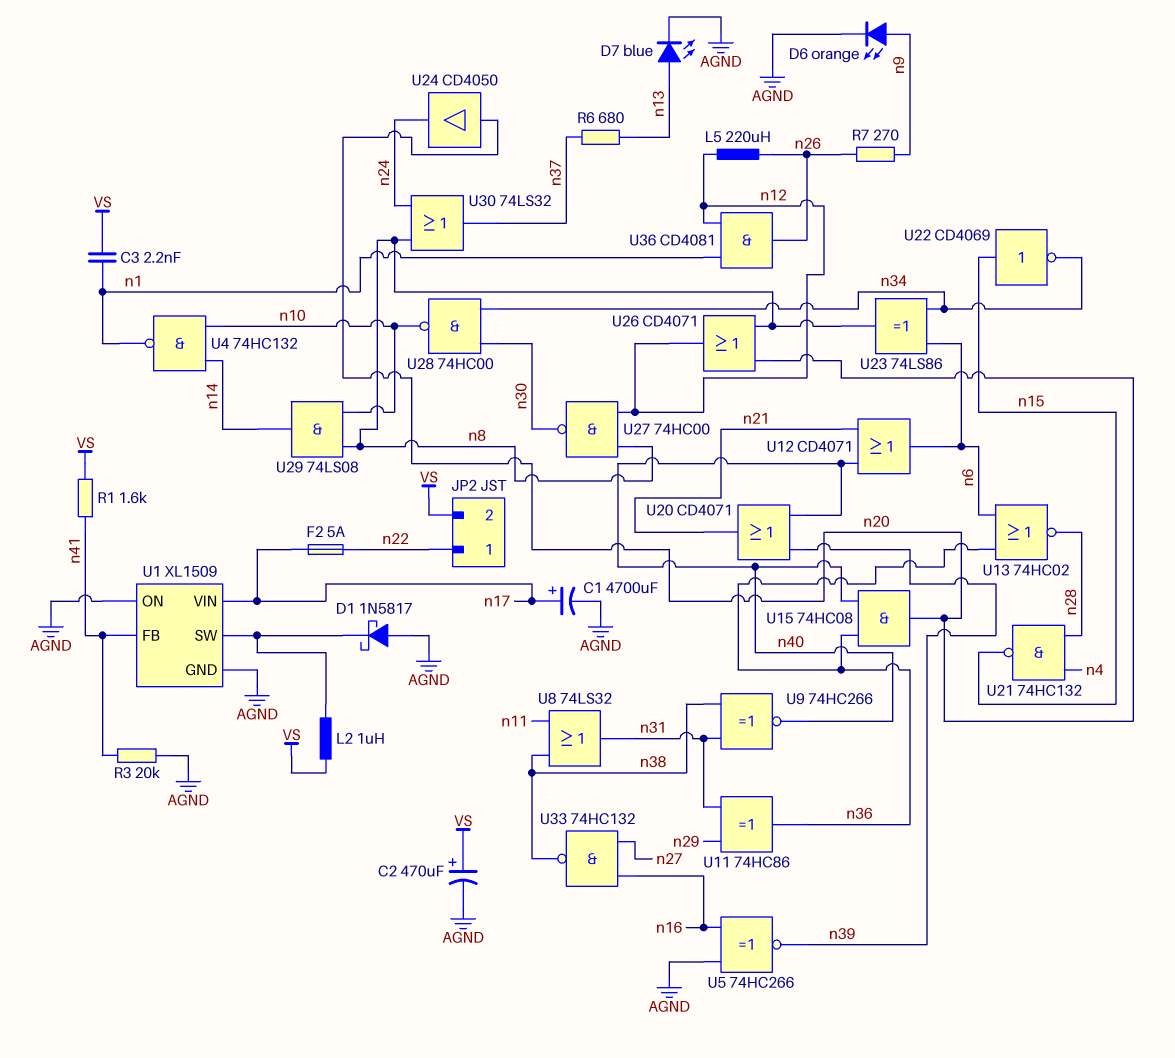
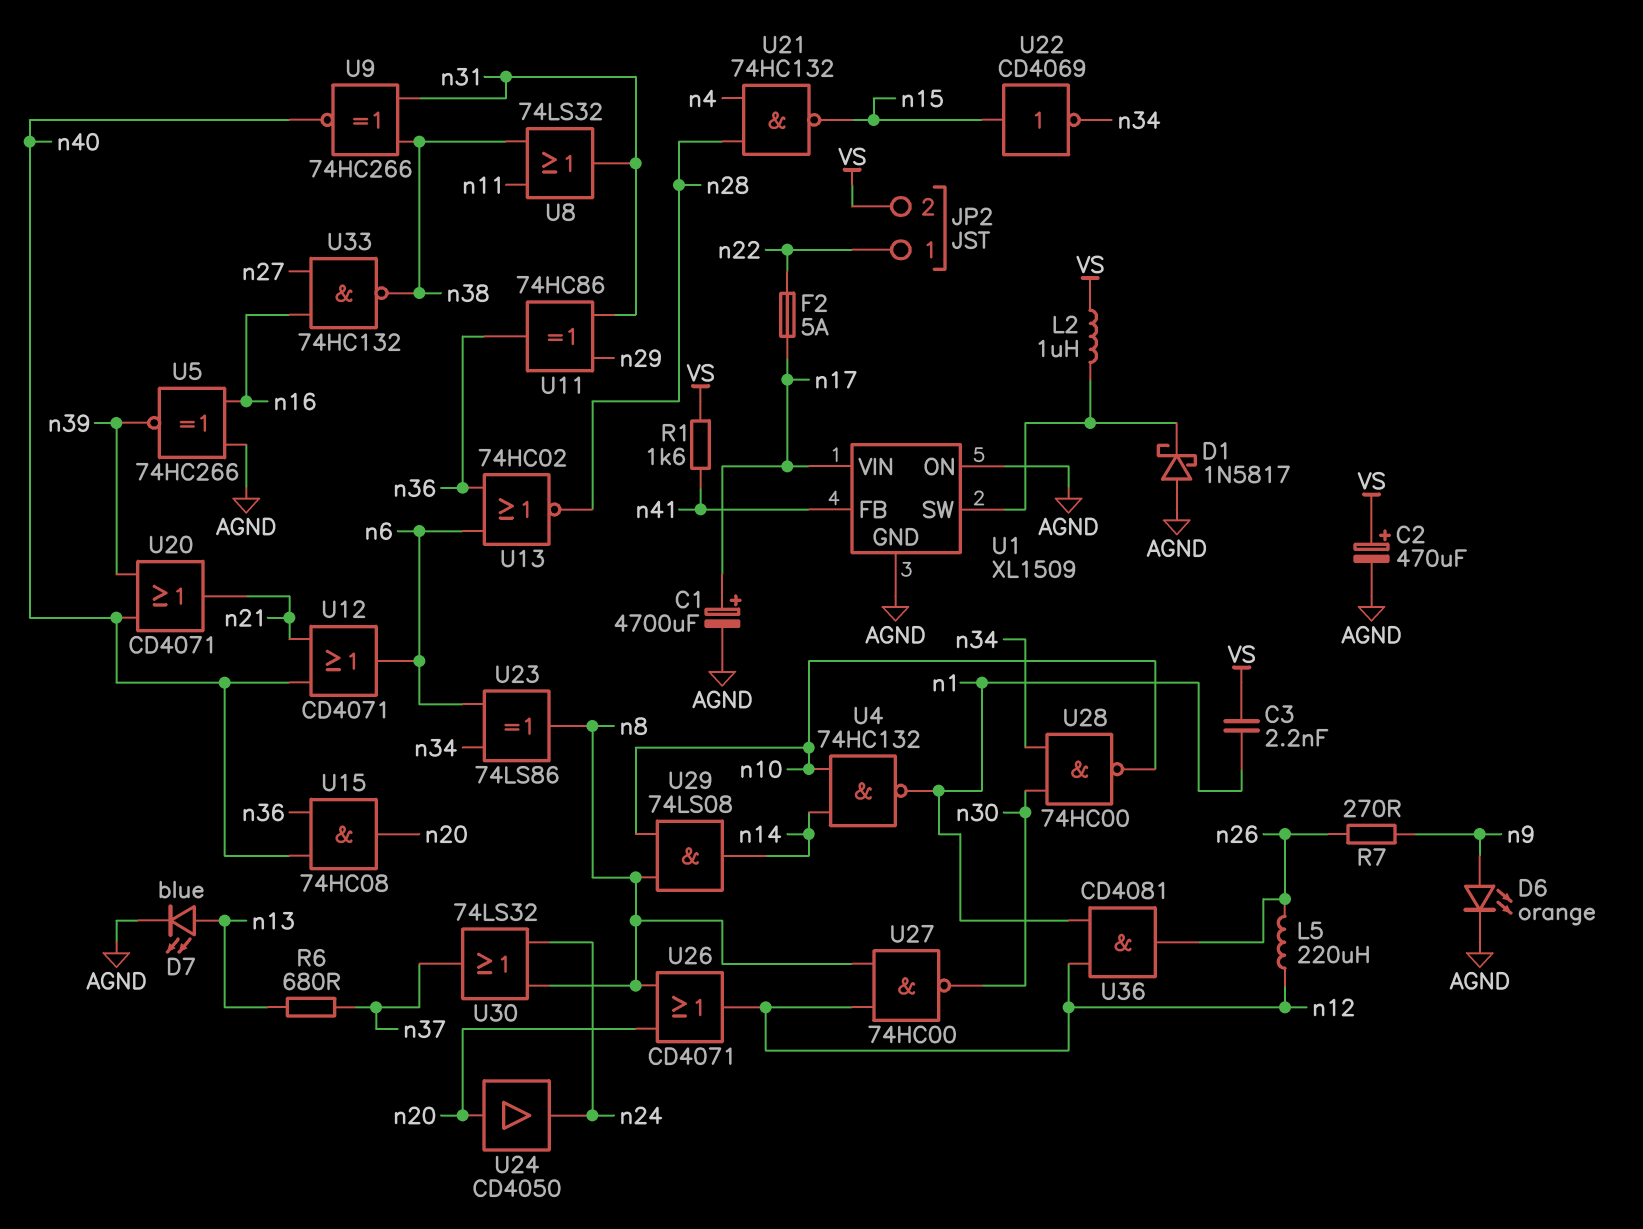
R3: 20k (AGND, n41) -> none

